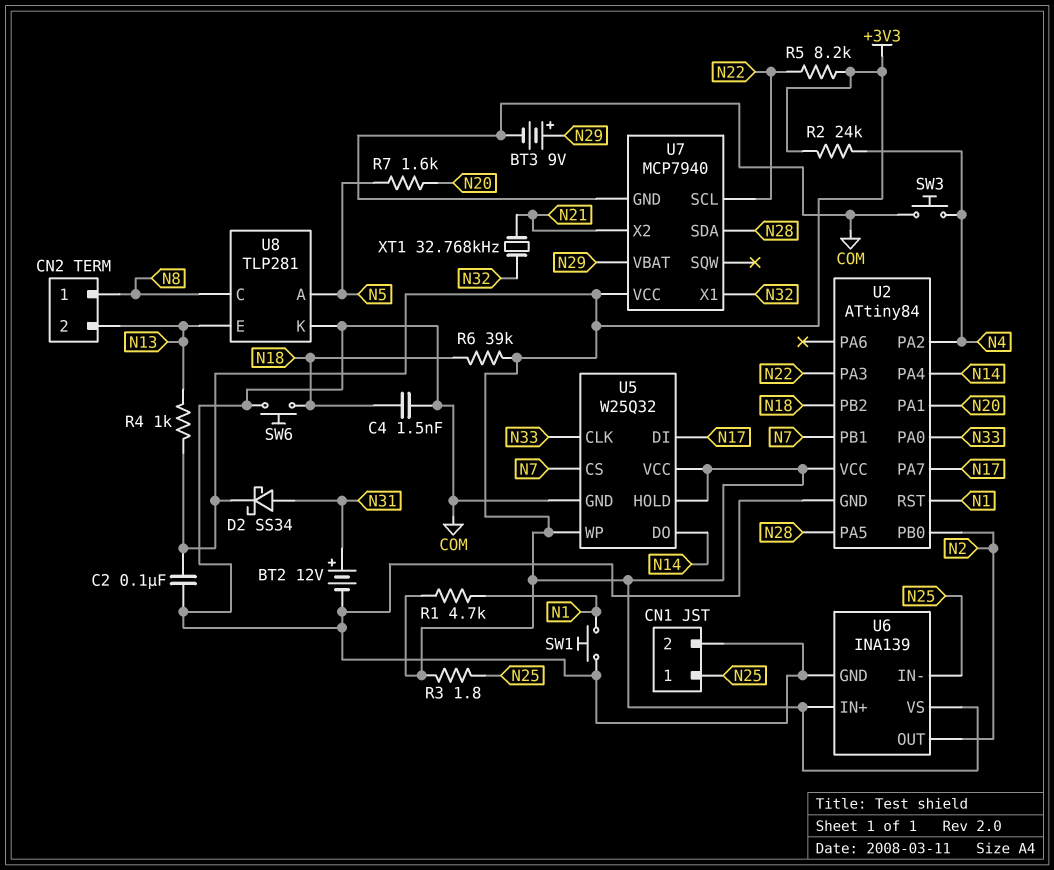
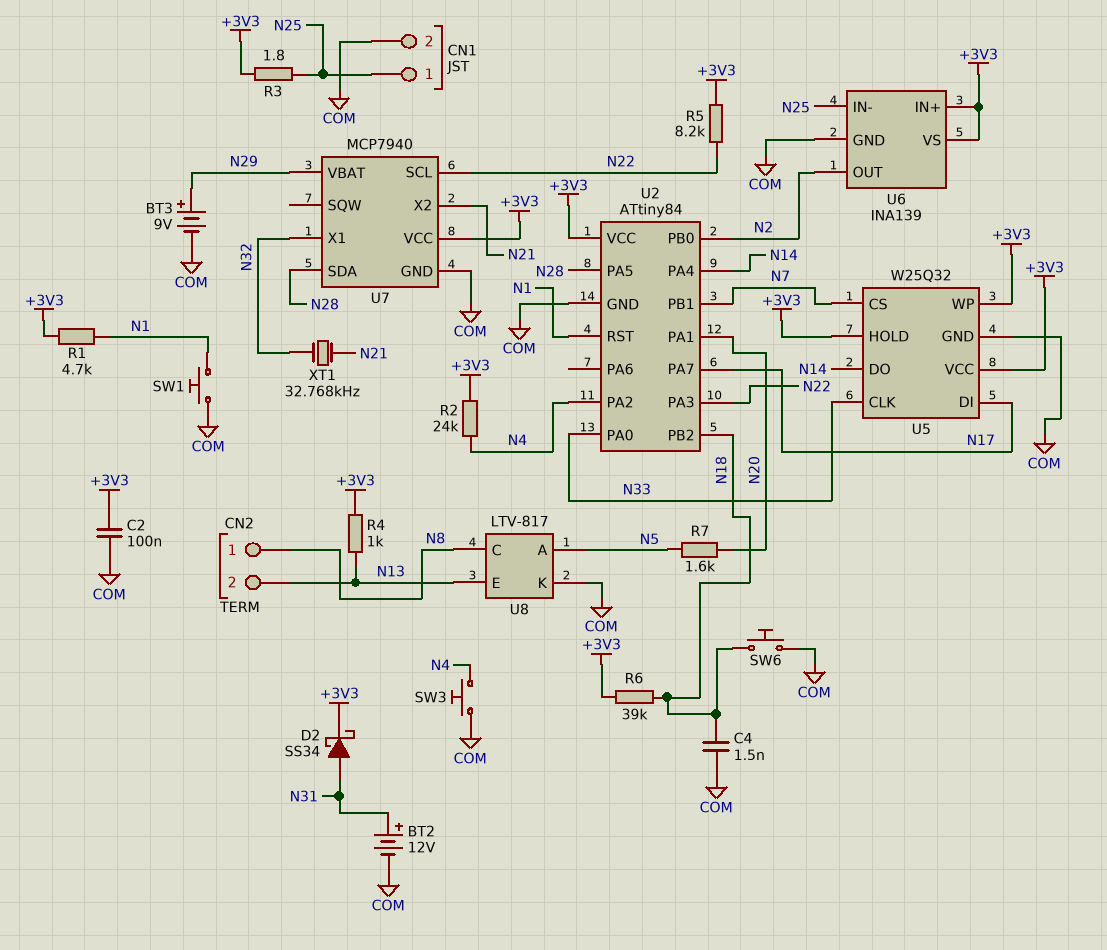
U8: TLP281 -> LTV-817

